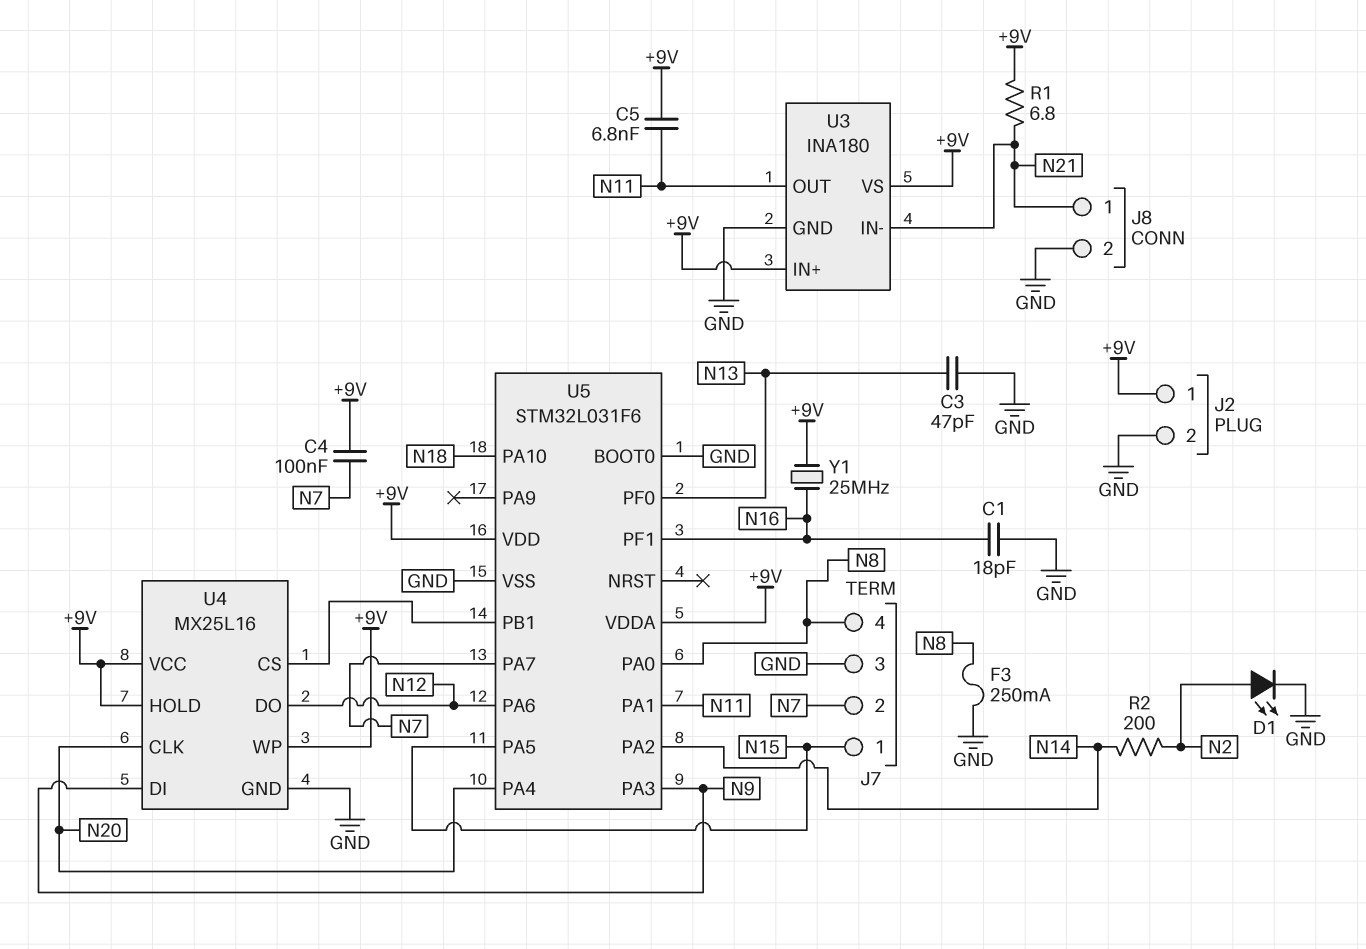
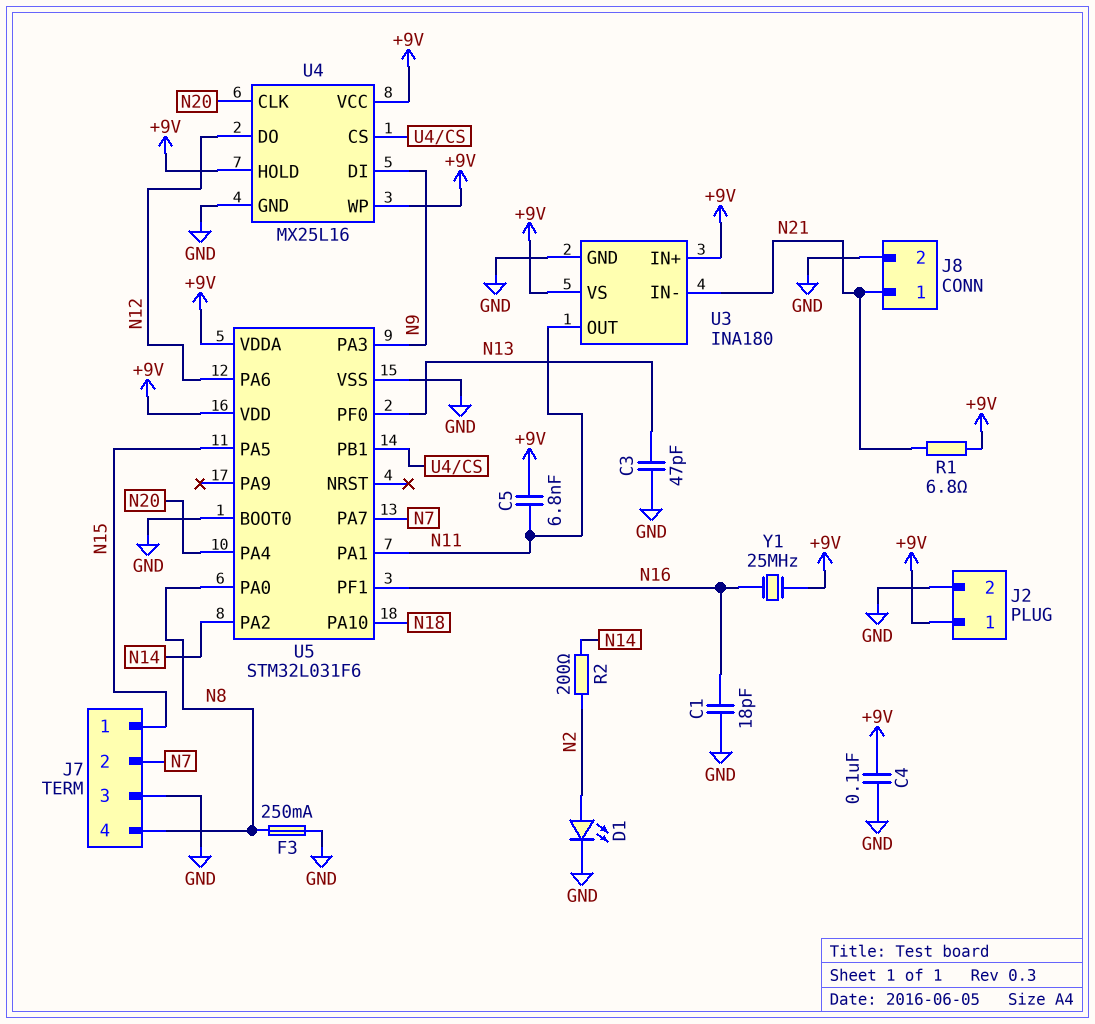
C4: 100nF (+9V, N7) -> 100nF (+9V, GND)

